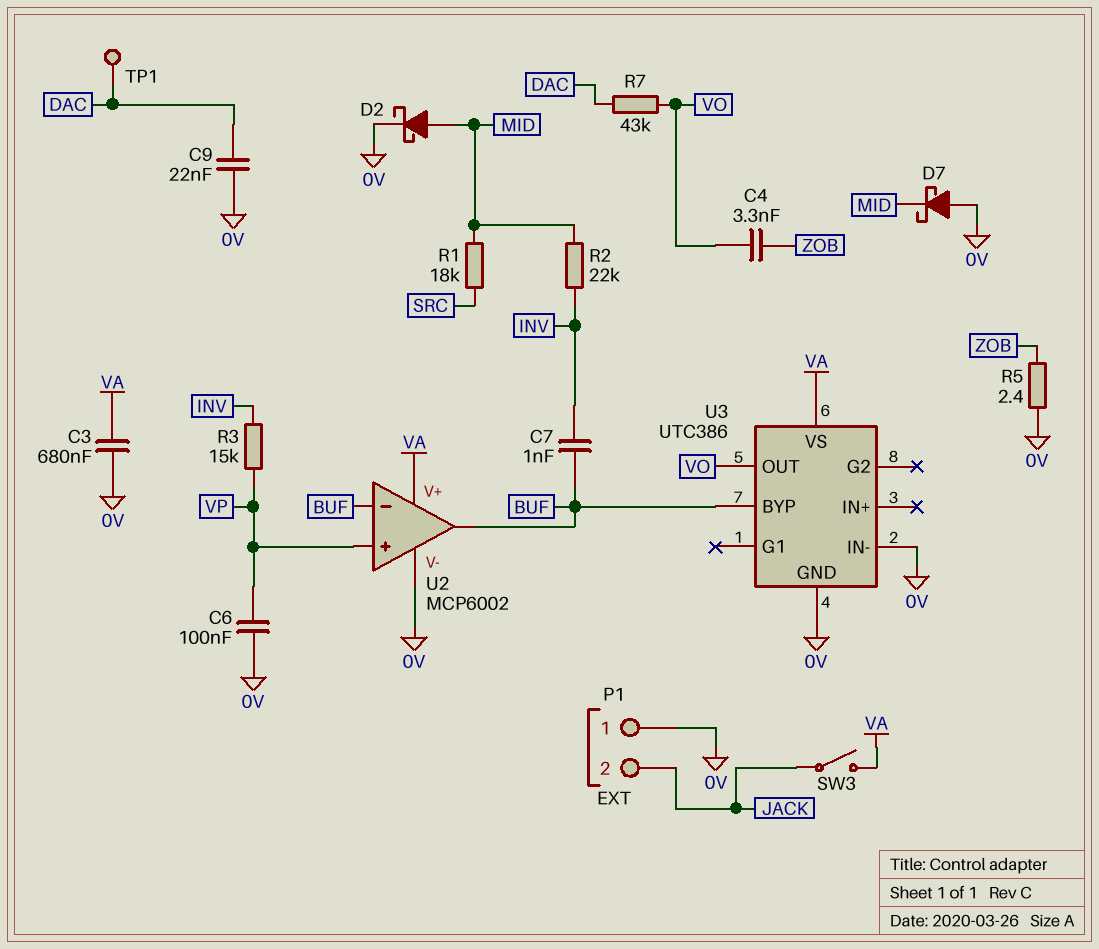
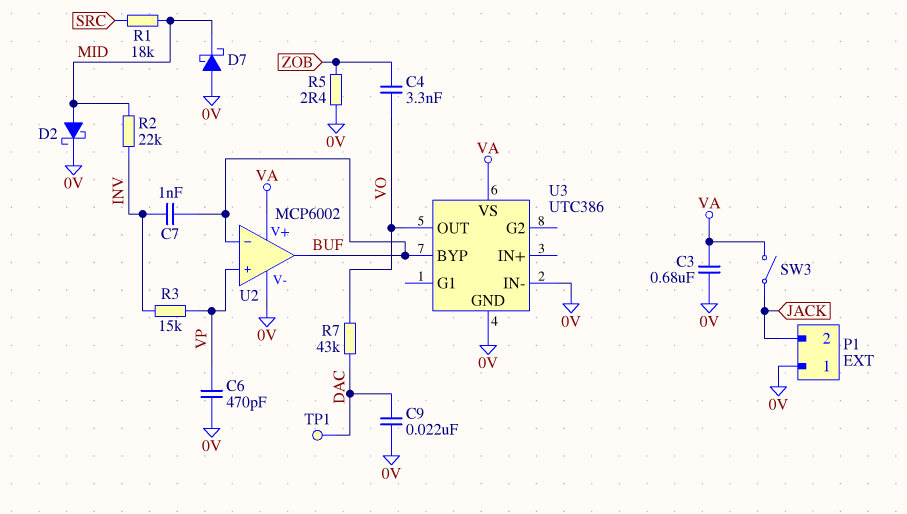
C6: 100nF (0V, VP) -> 470pF (0V, VP)

